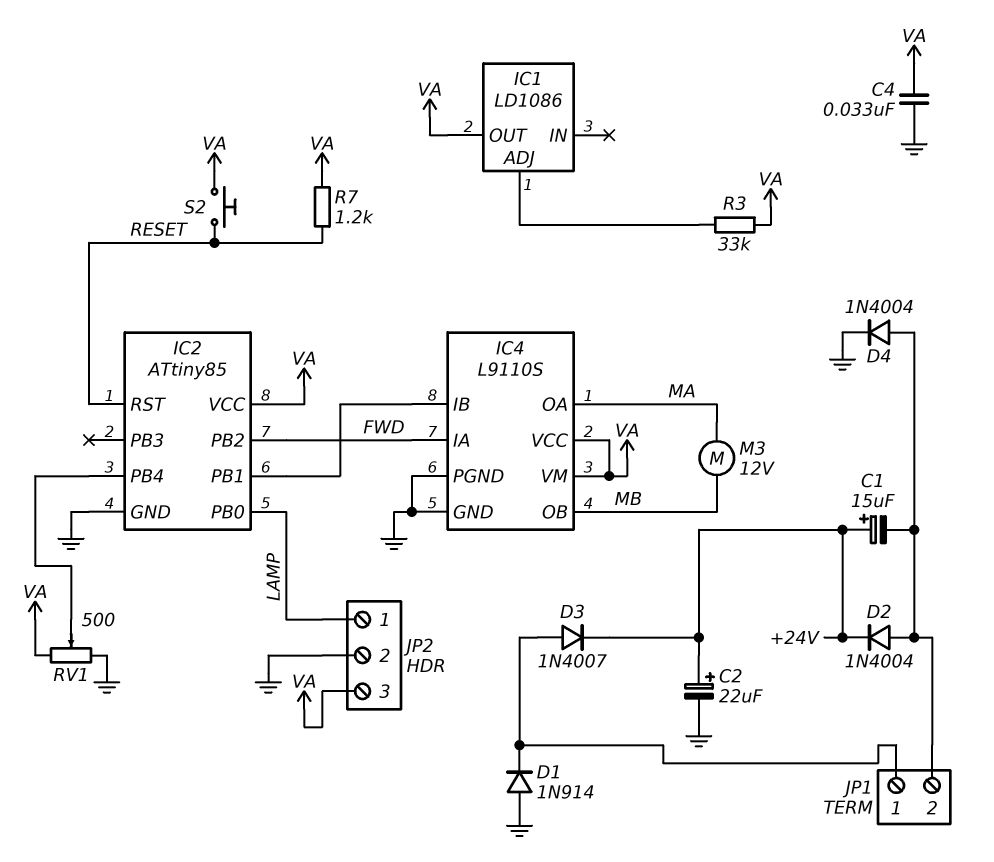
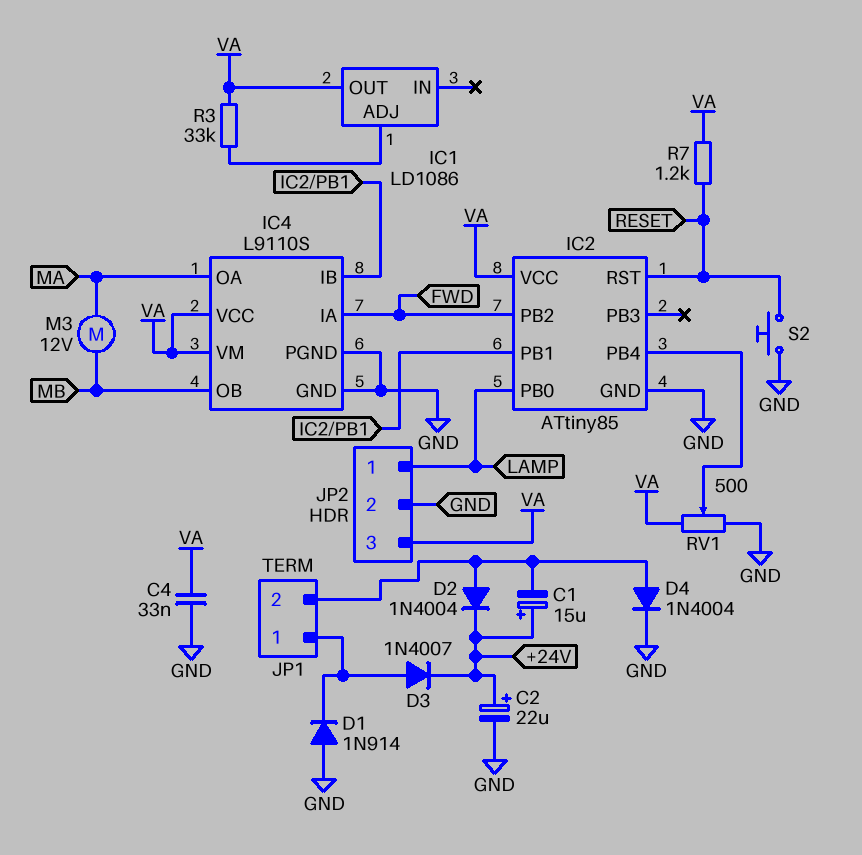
S2: button (RESET, VA) -> button (GND, RESET)

